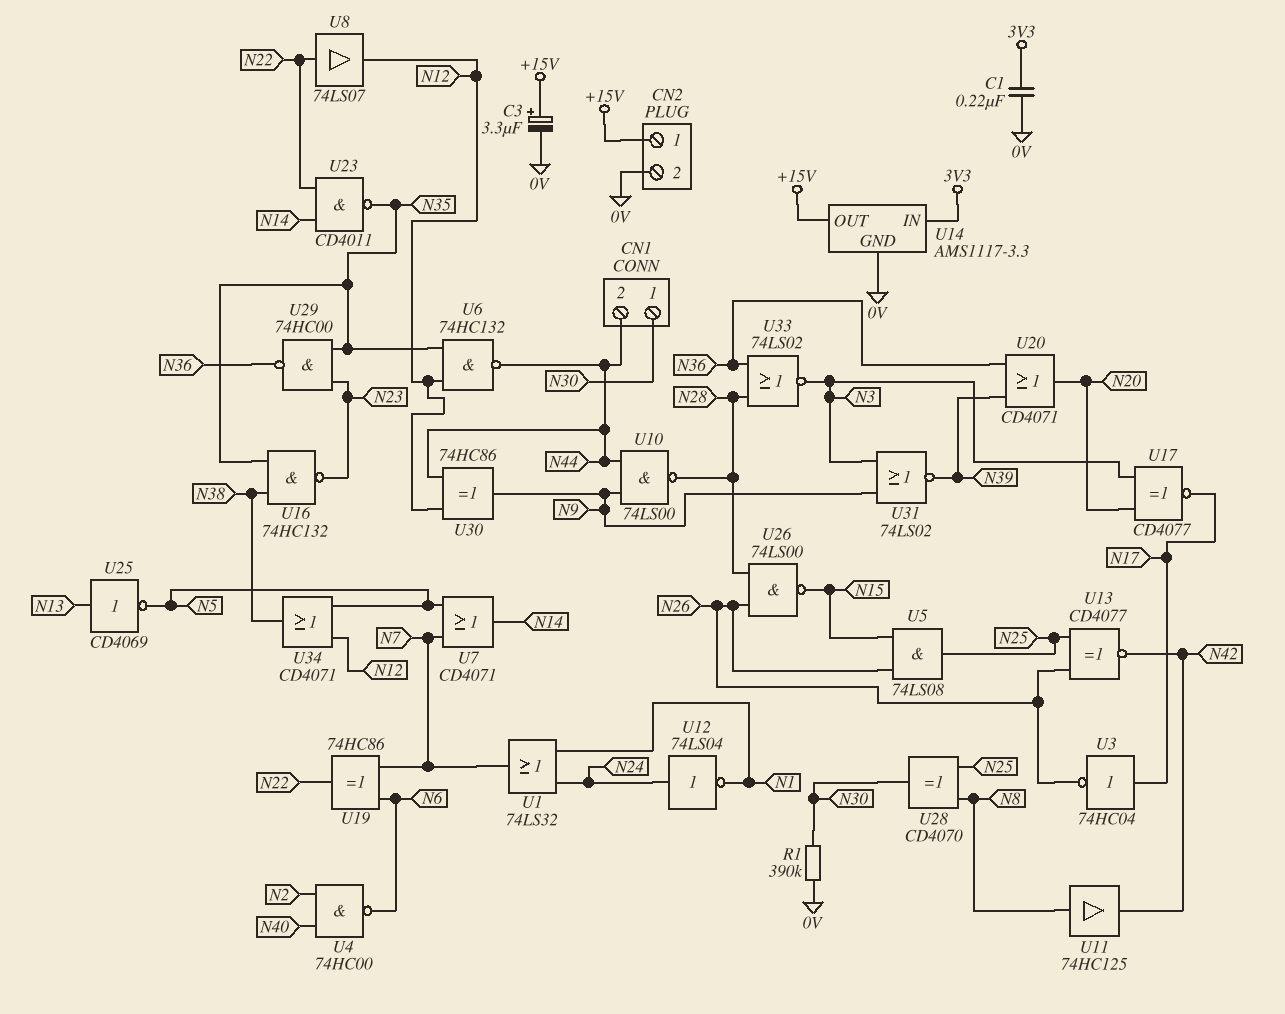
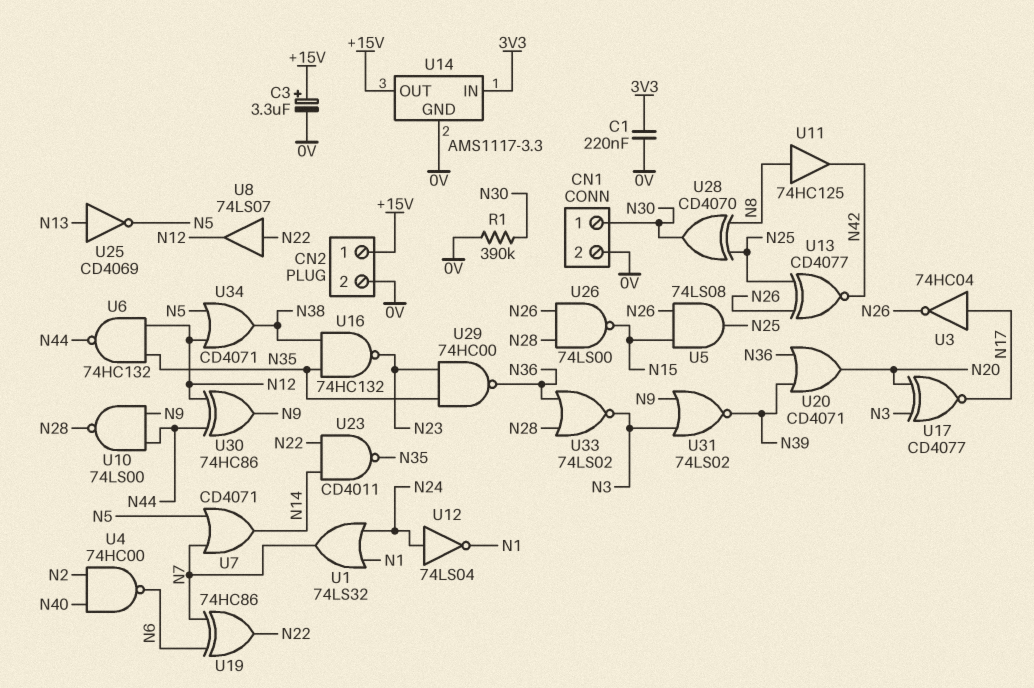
CN1 pin 2: N44 -> 0V

